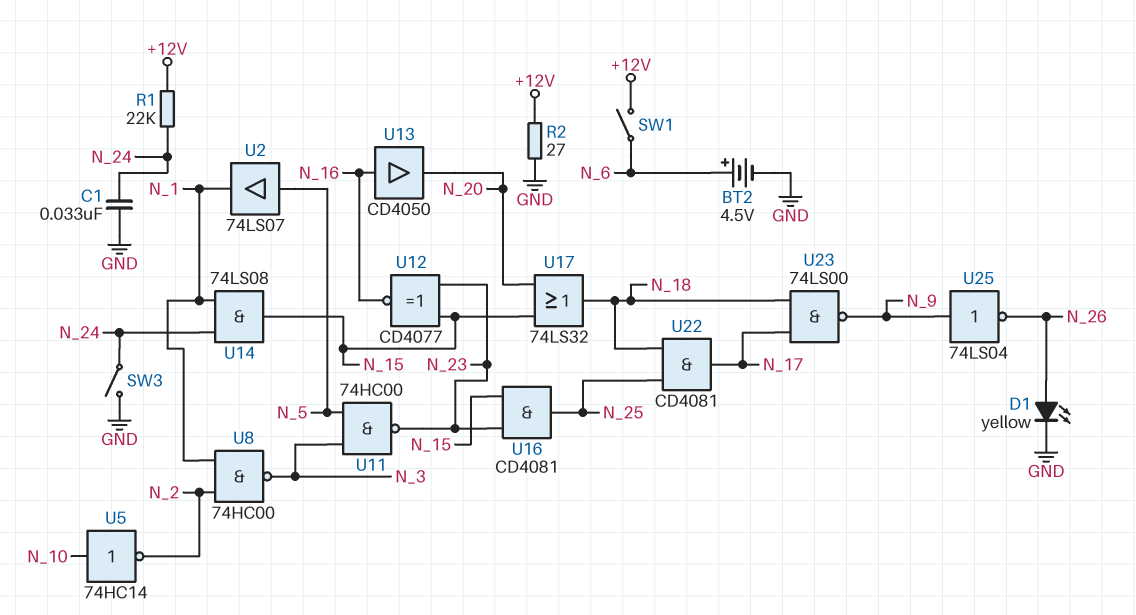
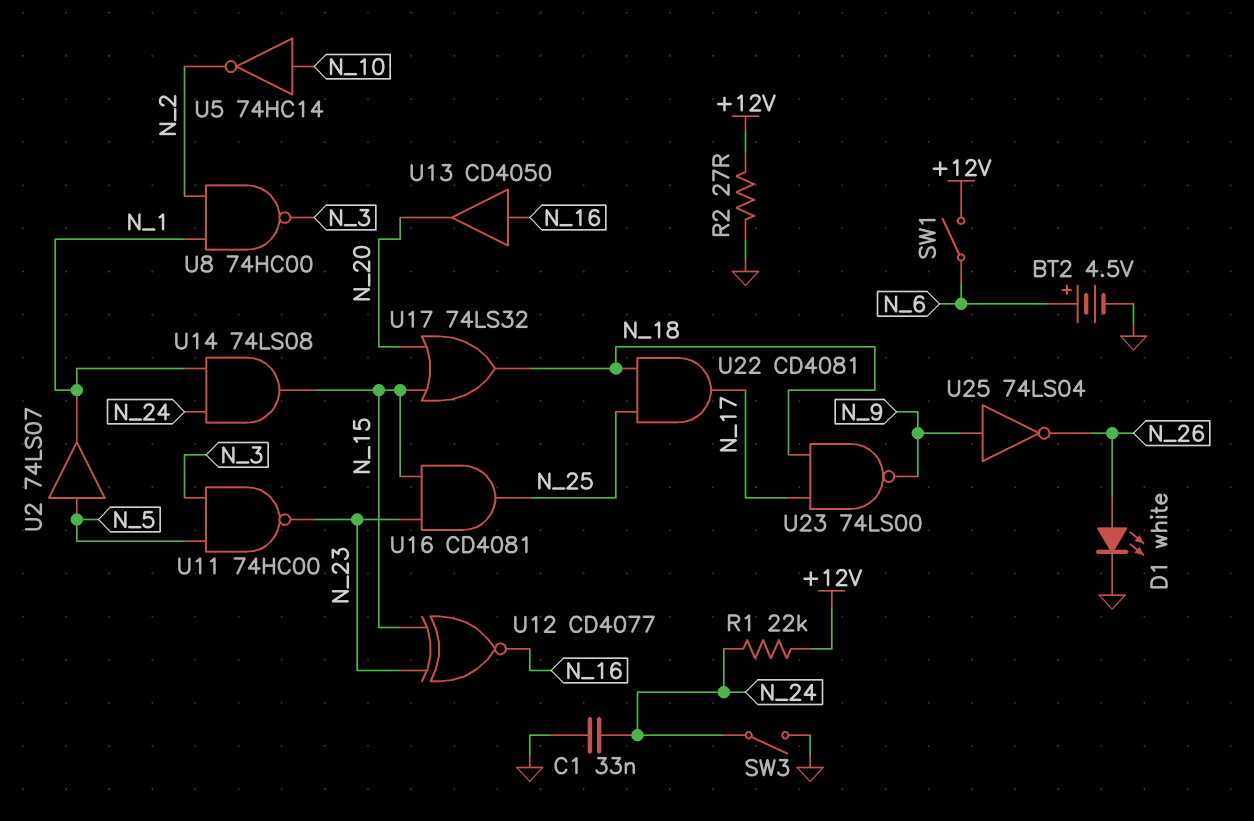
D1: LED yellow (A N_26, K GND) -> LED white (A N_26, K GND)

